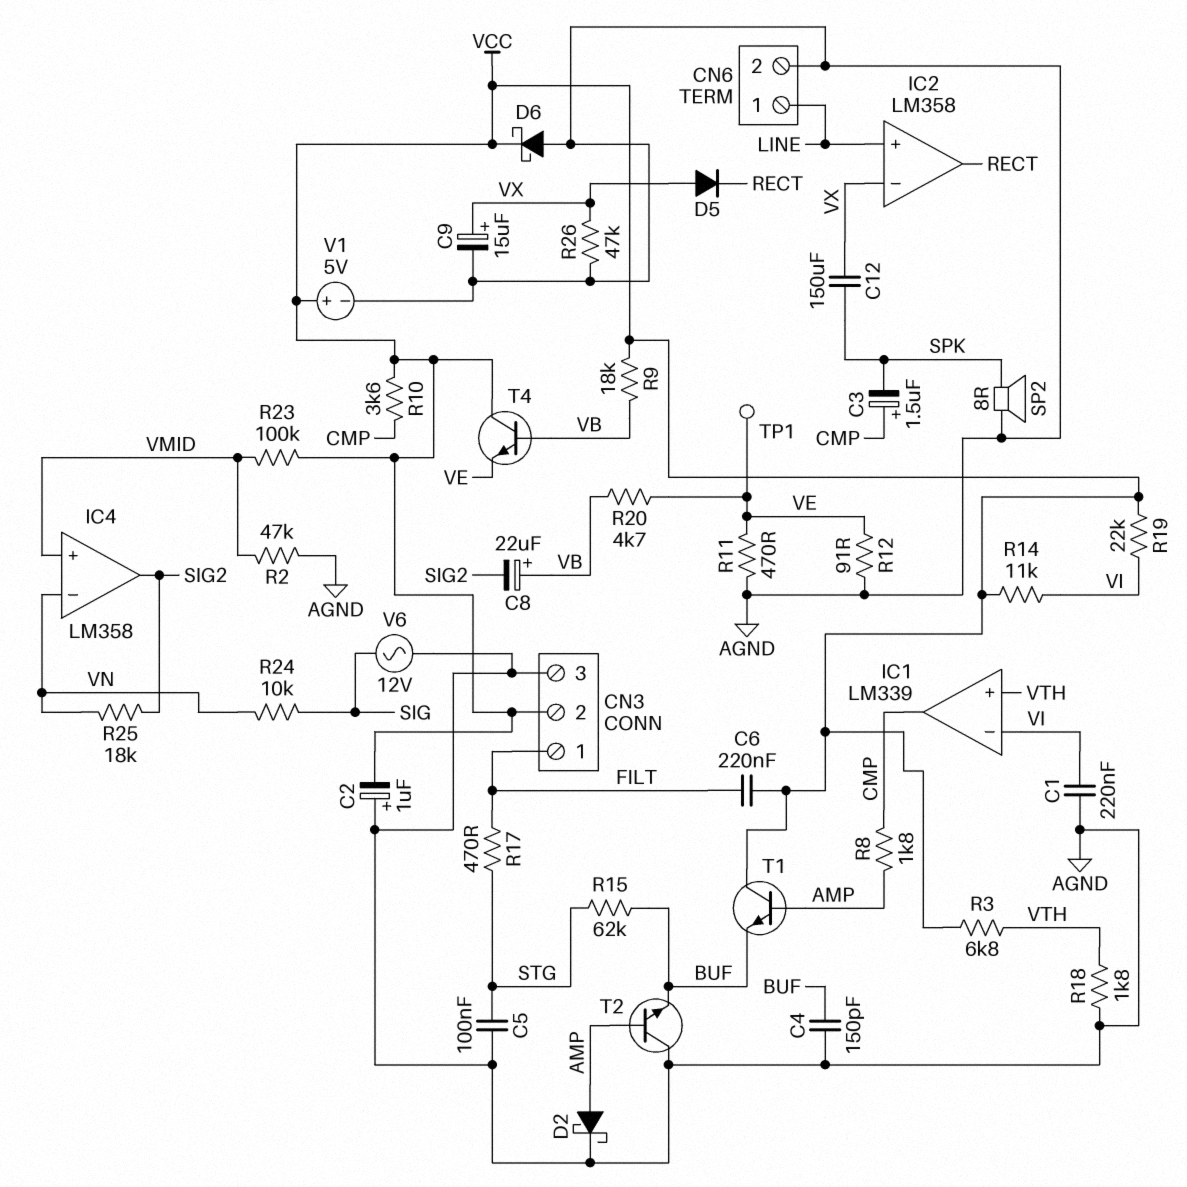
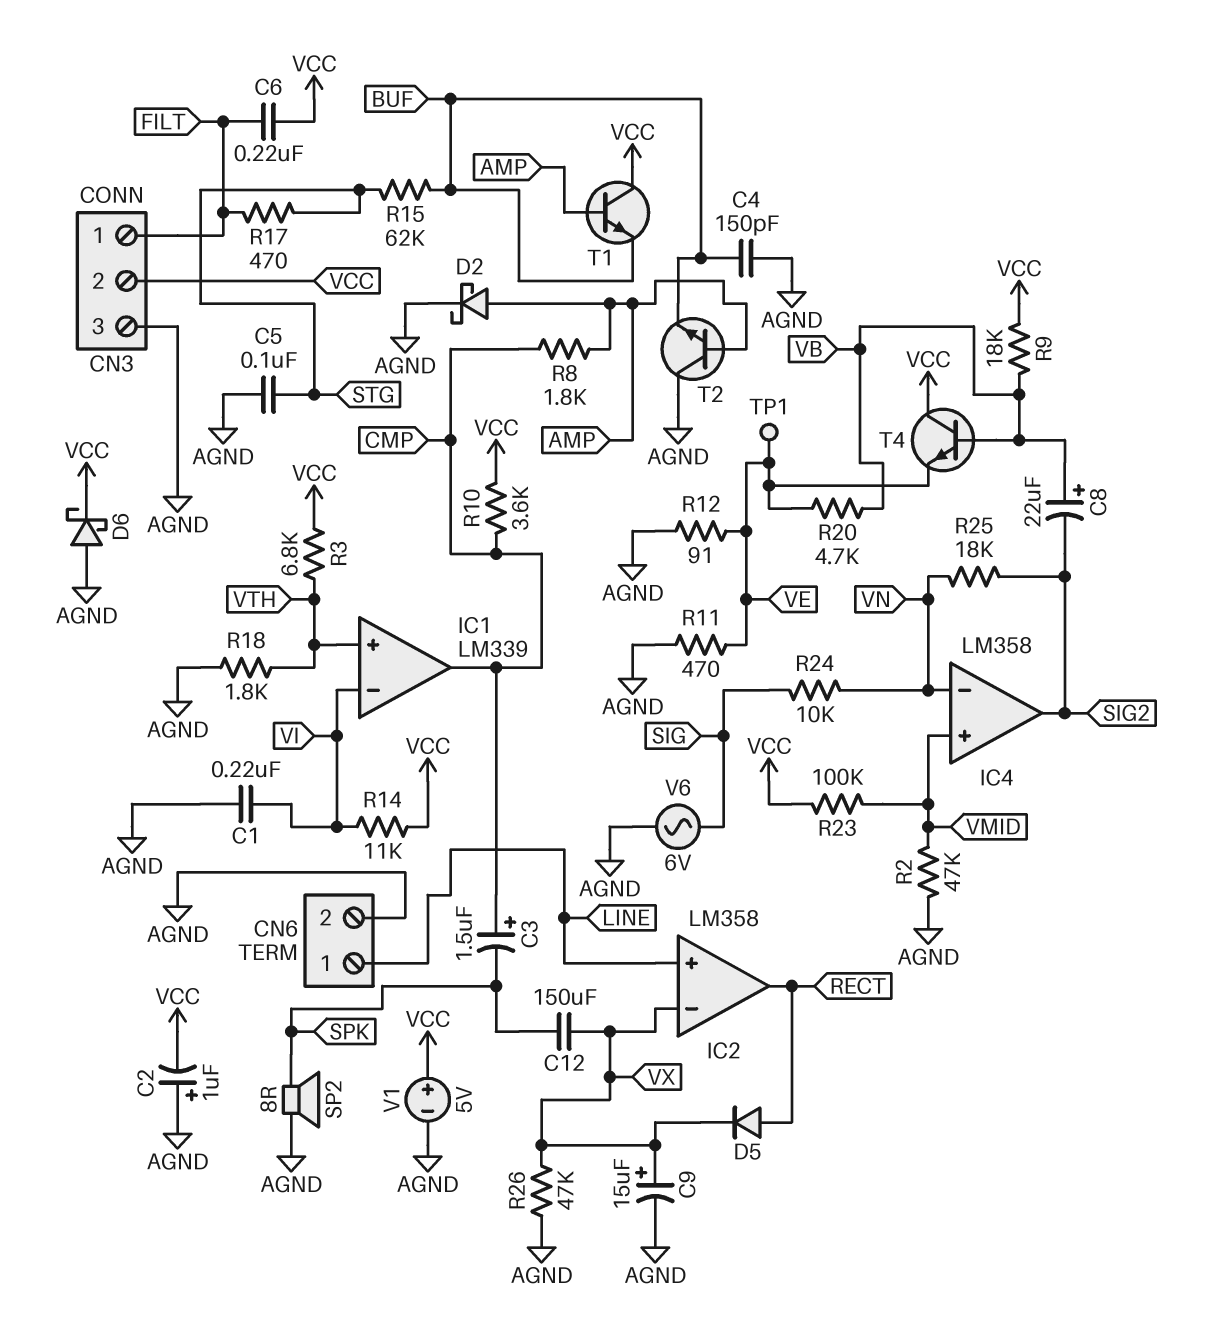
D5: diode (A VX, K RECT) -> diode (A RECT, K VX)
R19: 22k (VCC, VI) -> none
V6: AC 12V (AGND, SIG) -> AC 6V (AGND, SIG)

